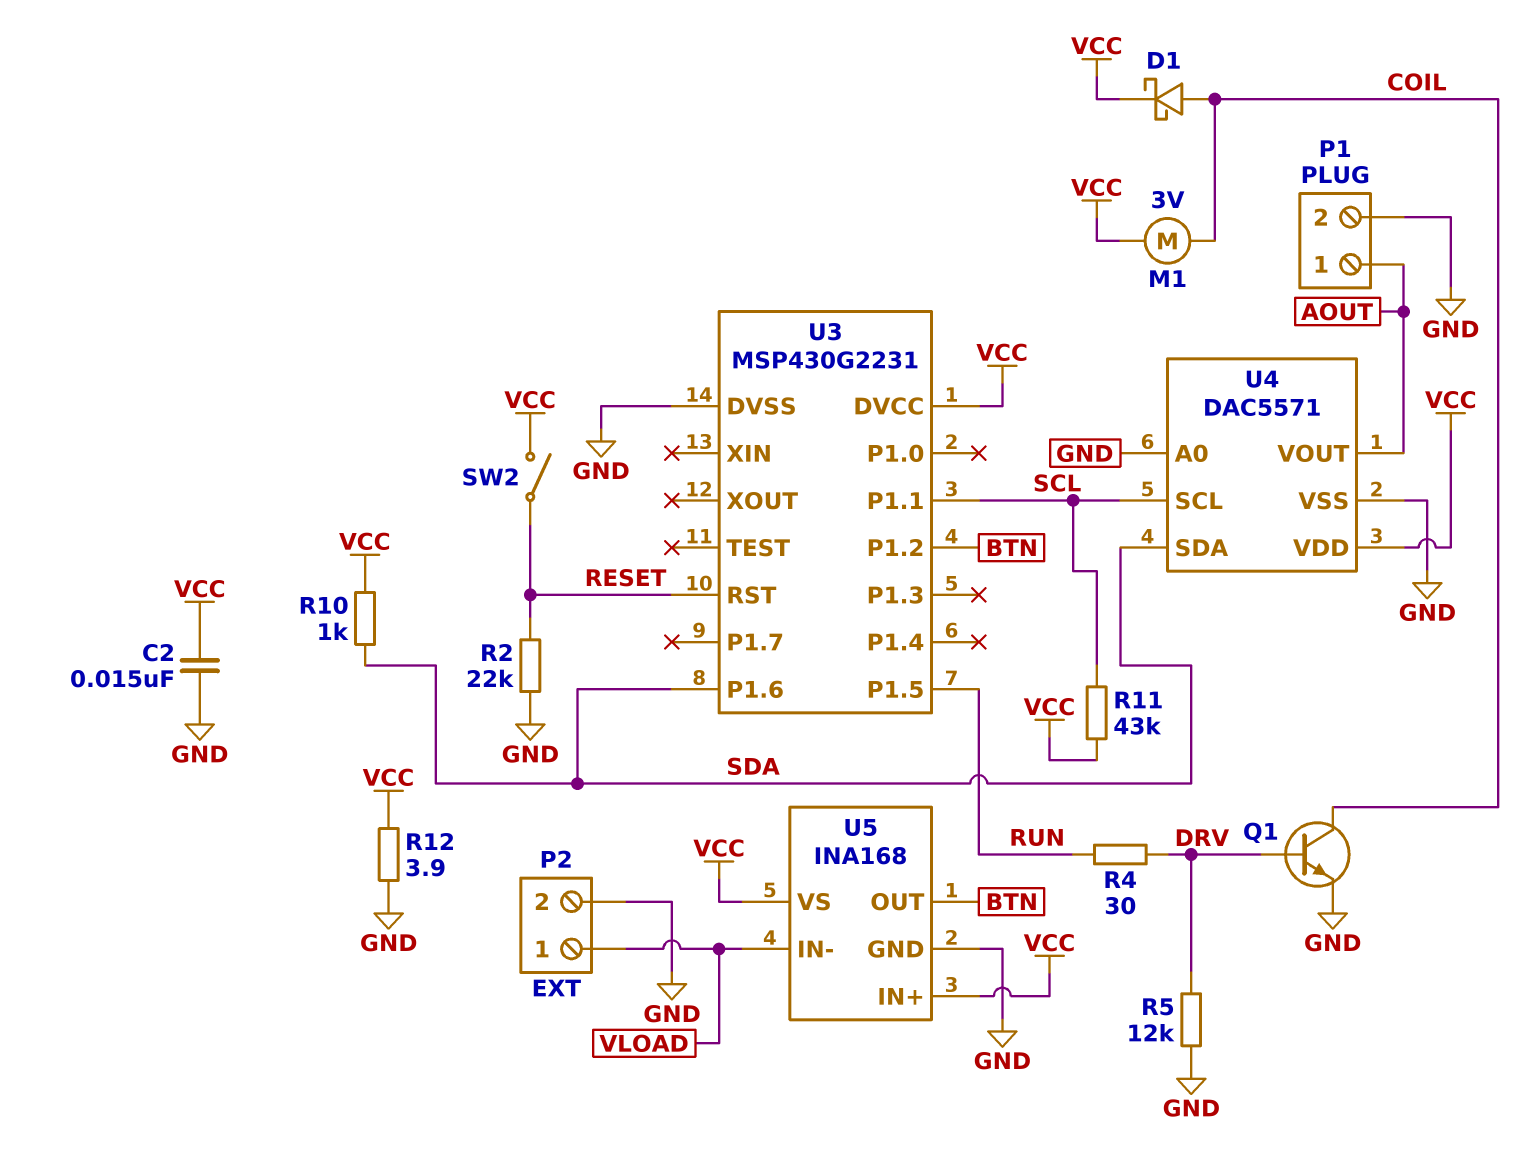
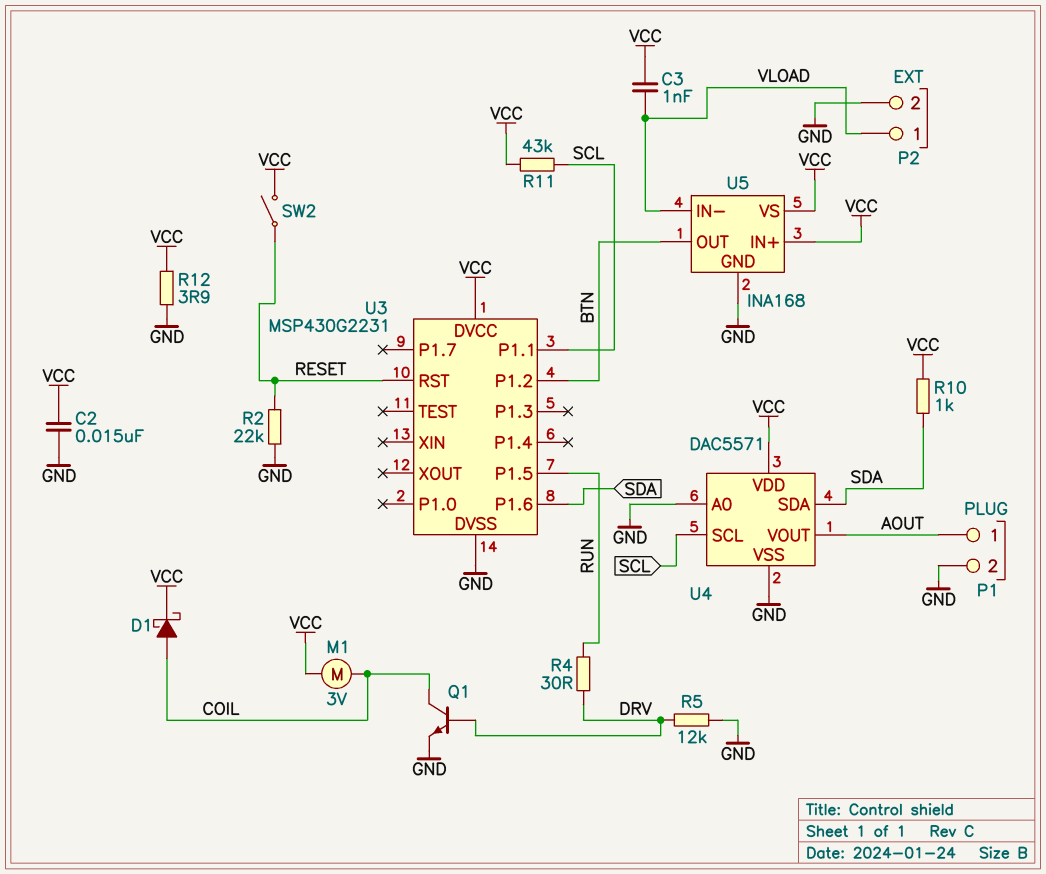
C3: none -> 1nF (VCC, VLOAD)

